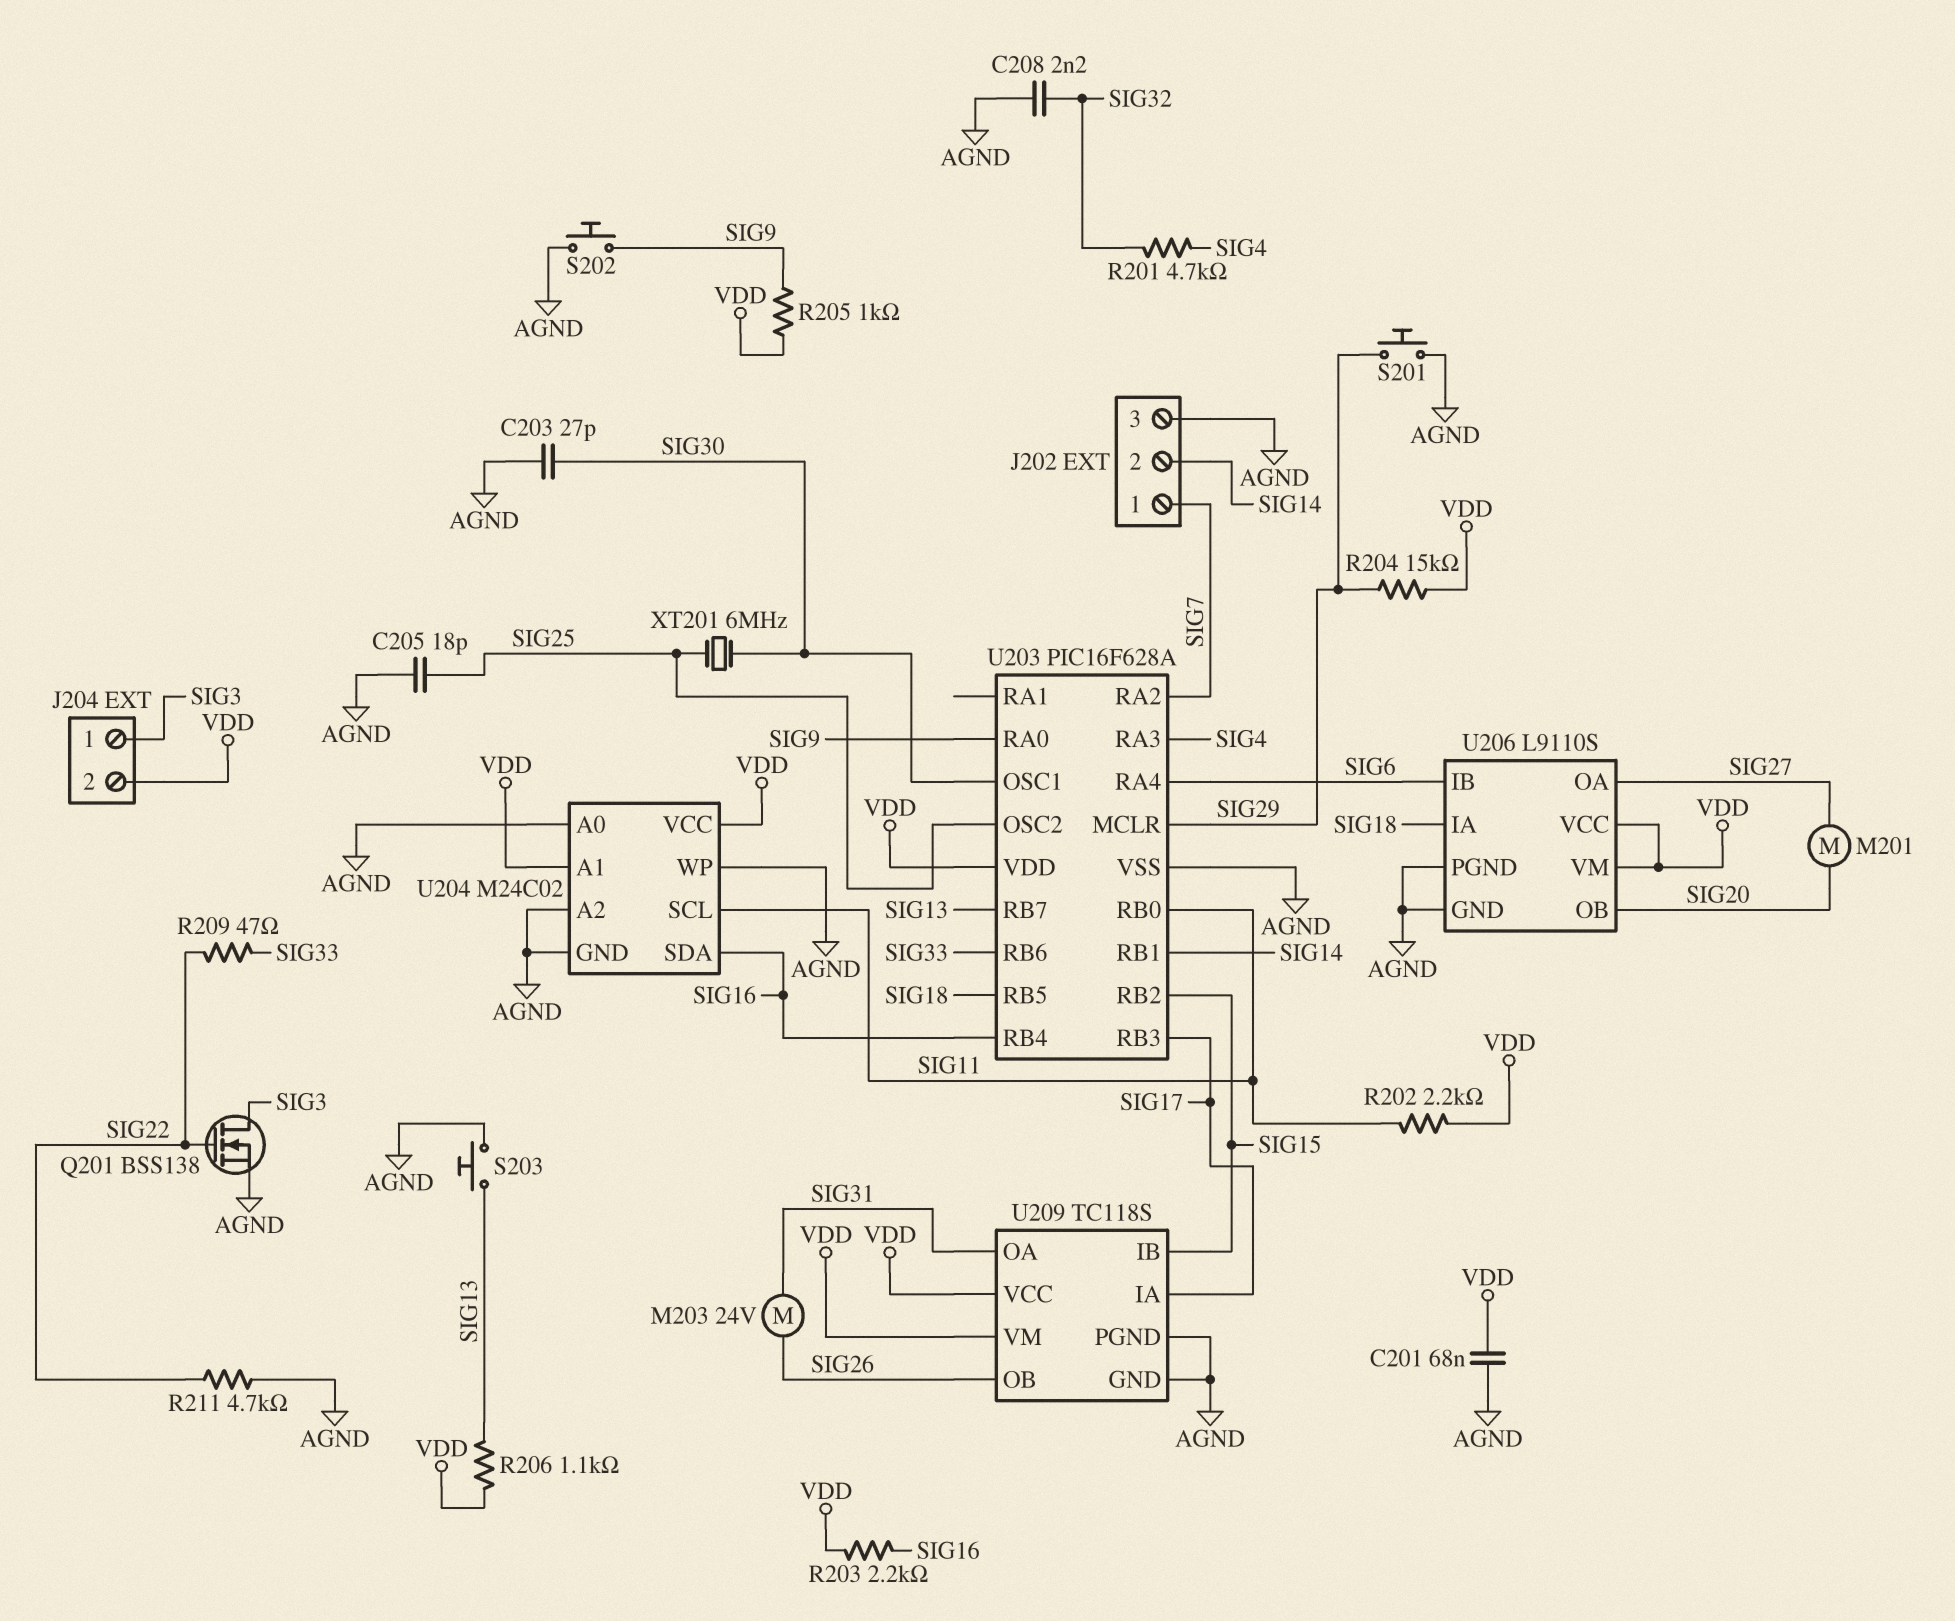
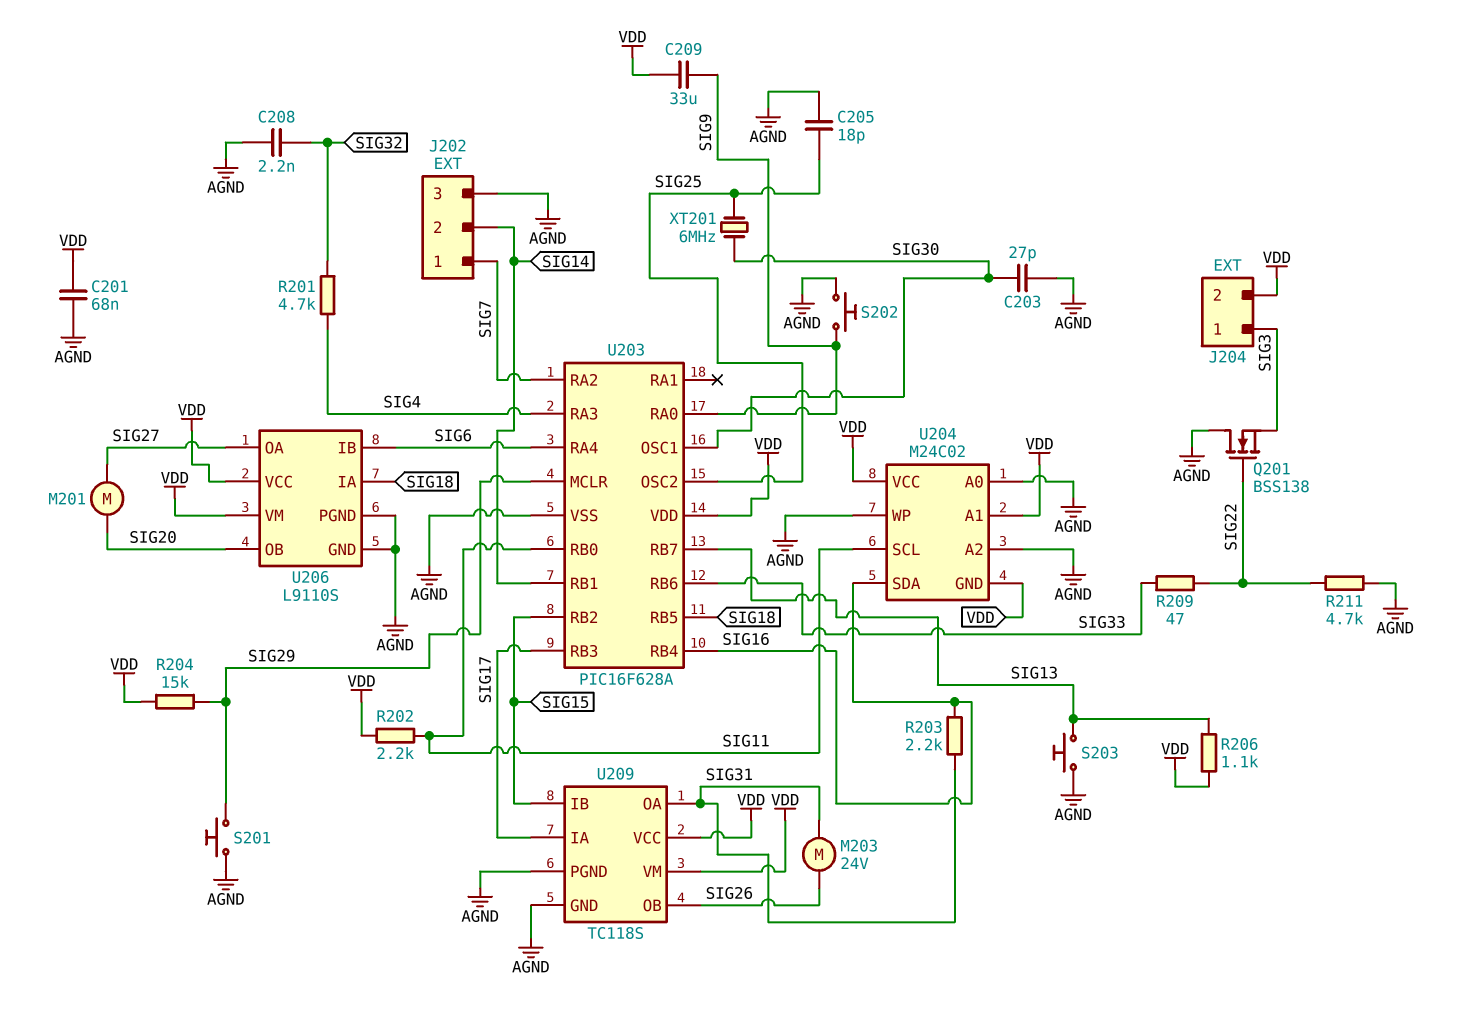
C209: none -> 33uF (SIG9, VDD)
Q201: NMOS BSS138 (G SIG22, D SIG3, S AGND) -> NMOS BSS138 (G SIG22, D AGND, S SIG3)
R203: 2.2k (SIG16, VDD) -> 2.2k (SIG16, SIG31)
R205: 1k (SIG9, VDD) -> none
U204 pin GND: AGND -> VDD

